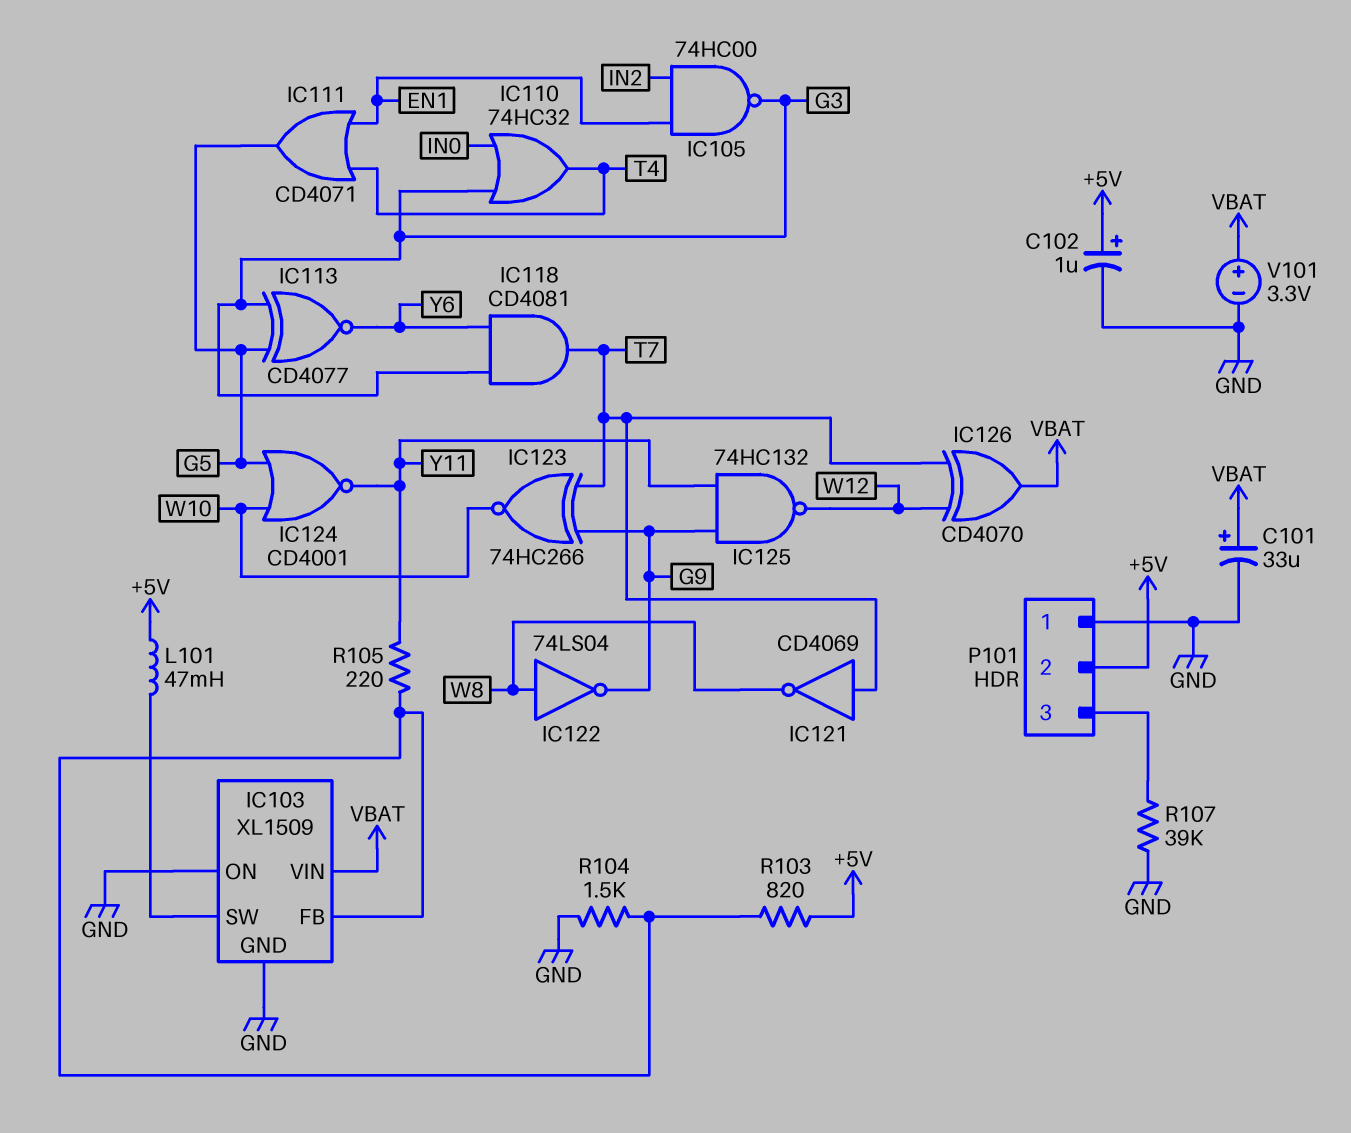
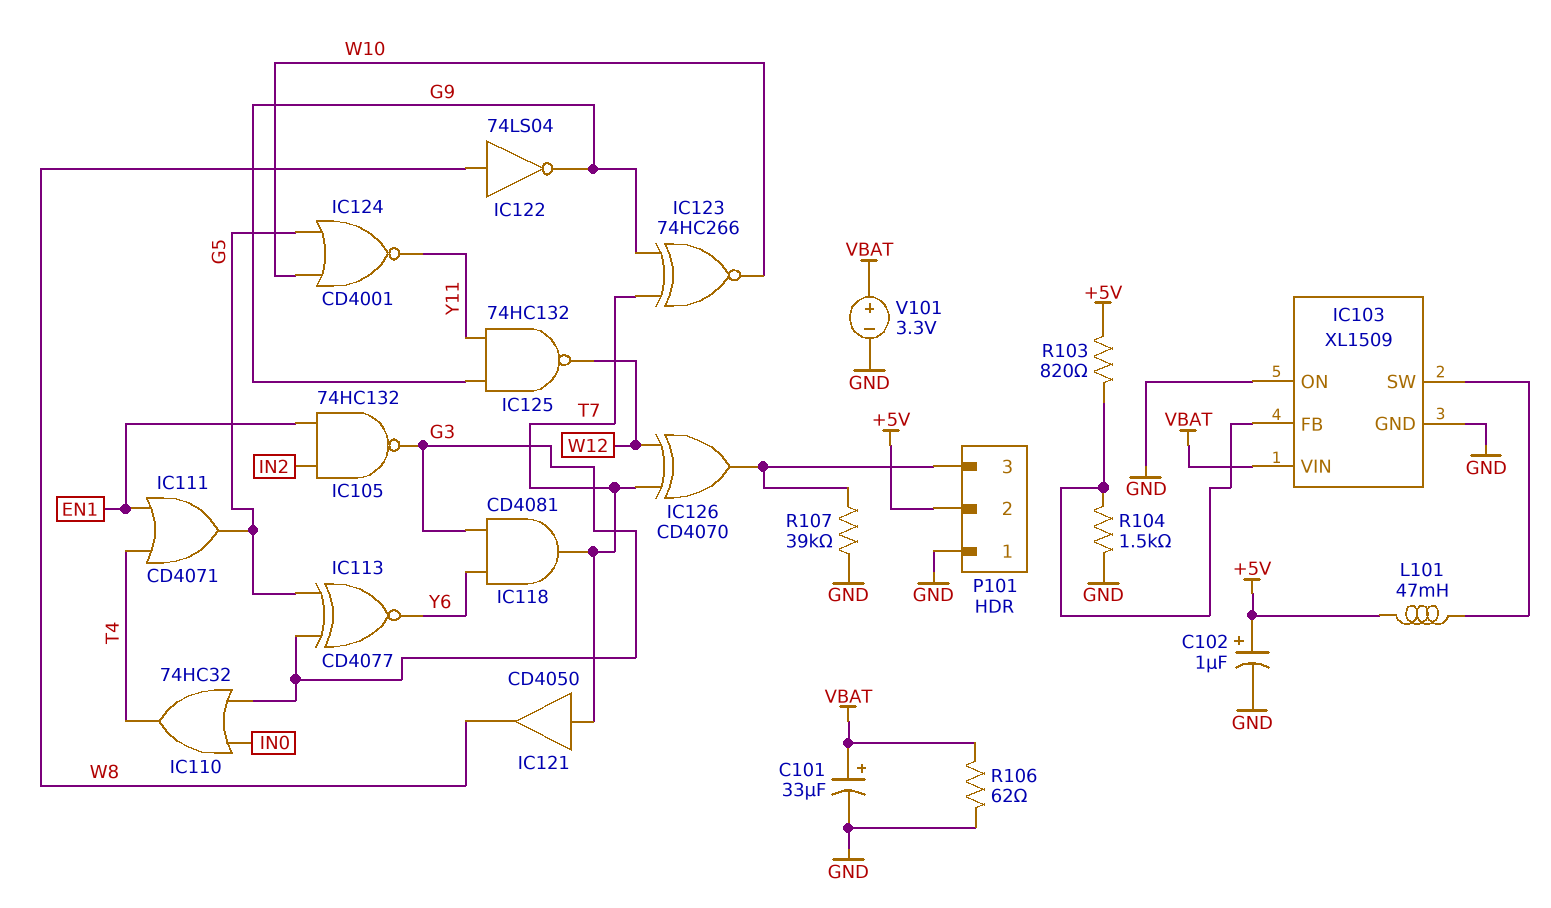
IC105: NAND 74HC00 (in EN1, in IN2, out G3) -> NAND 74HC132 (in EN1, in IN2, out G3)
IC121: NOT CD4069 (in T7, out W8) -> buffer CD4050 (in T7, out W8)
IC126: XOR CD4070 (in T7, in W12, out VBAT) -> XOR CD4070 (in T7, in W12, out P101/3)
R105: 220 (IC103/FB, Y11) -> none
R106: none -> 62 (GND, VBAT)

